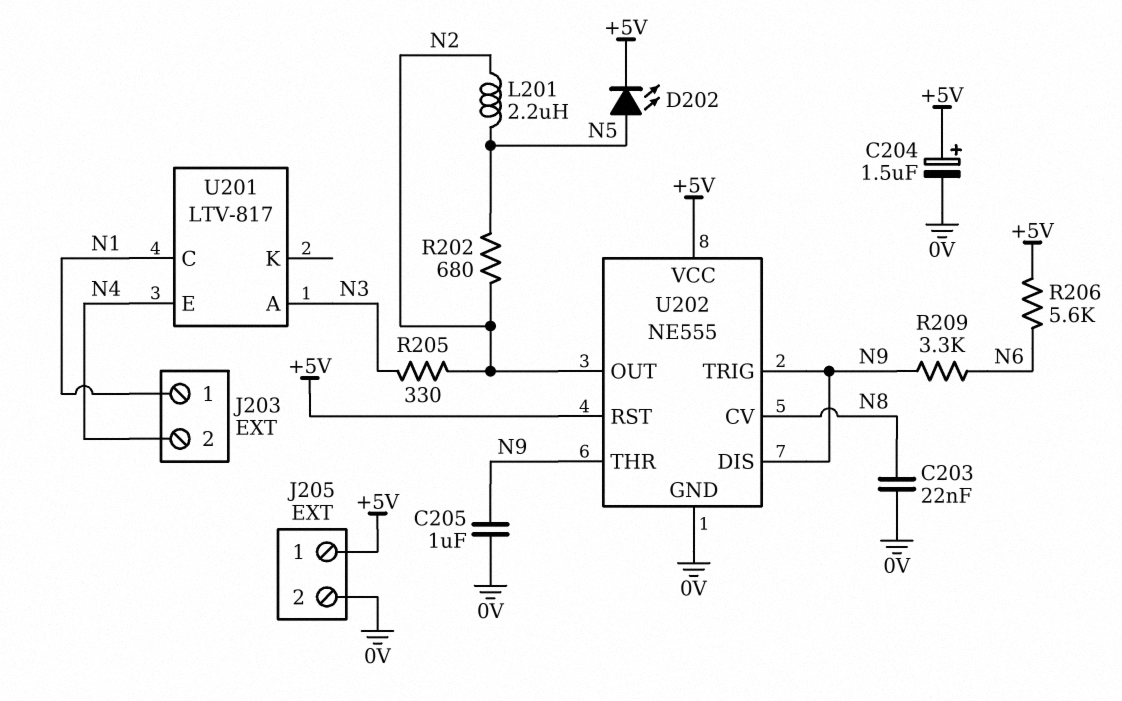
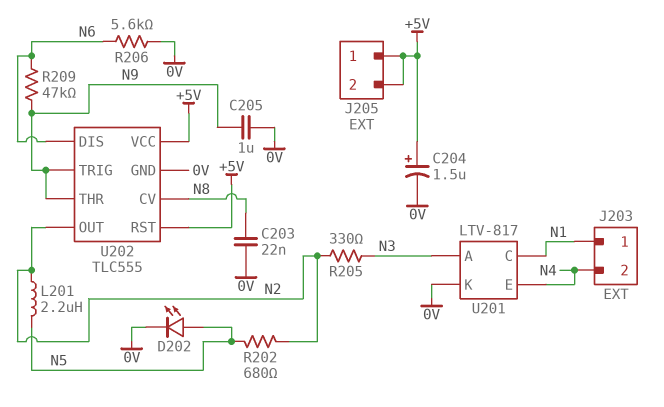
D202: LED (A N5, K +5V) -> LED (A N5, K 0V)
J205 pin 2: 0V -> +5V
R206: 5.6k (+5V, N6) -> 5.6k (0V, N6)
R209: 3.3k (N6, N9) -> 47k (N6, N9)
U201 pin K: none -> 0V
U202: NE555 -> TLC555
U202 pin DIS: N9 -> N6

